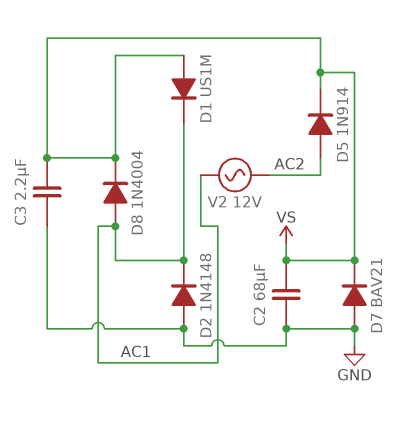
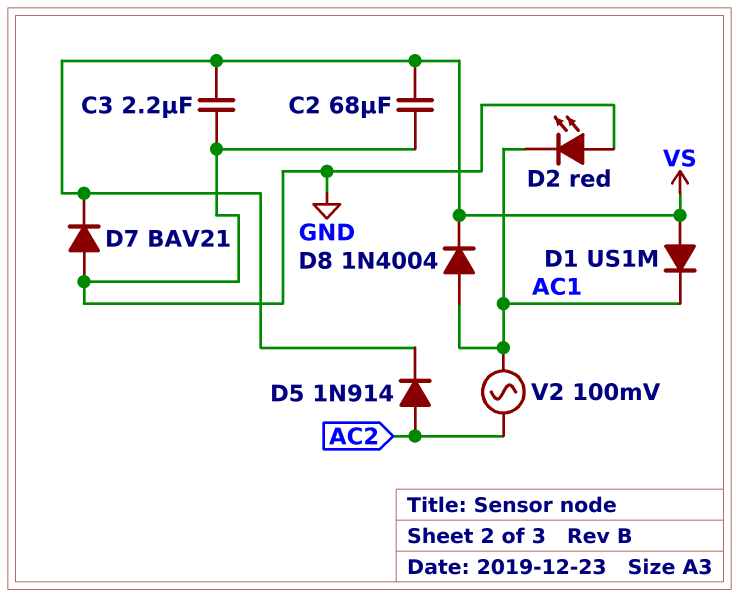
D2: diode 1N4148 (A GND, K AC1) -> LED red (A GND, K AC1)
V2: AC 12V (AC1, AC2) -> AC 100mV (AC1, AC2)

